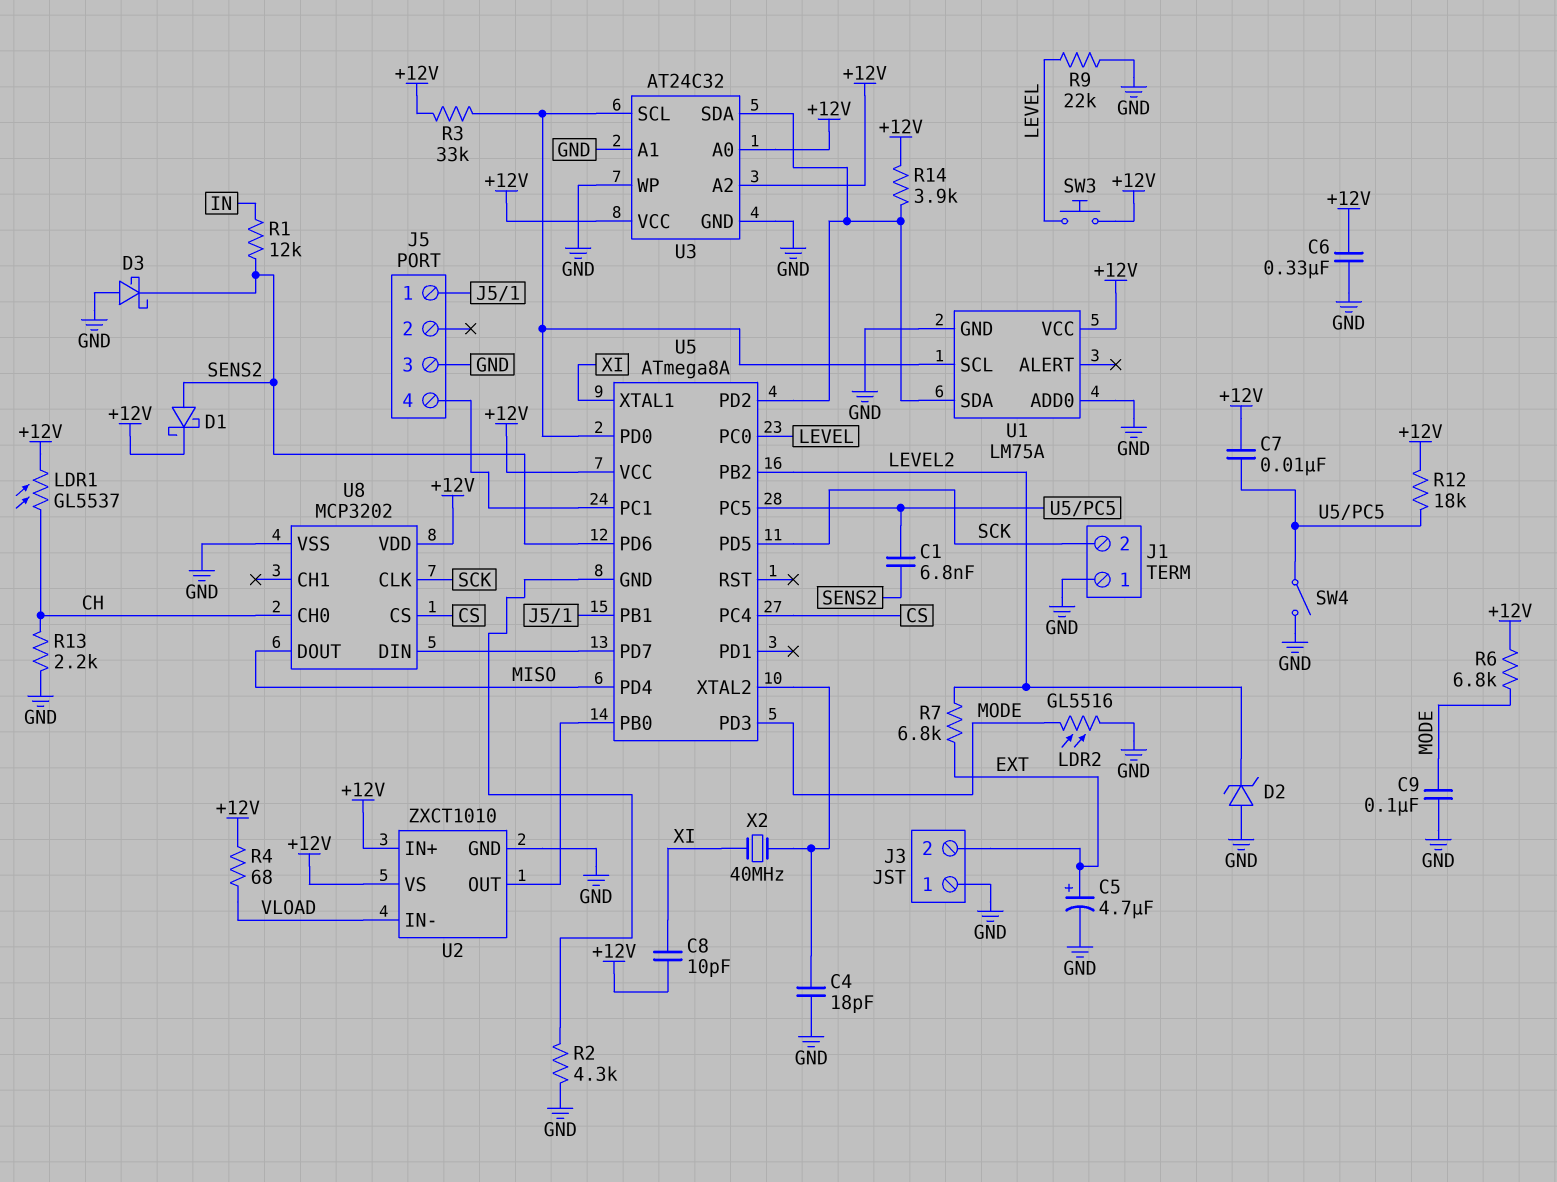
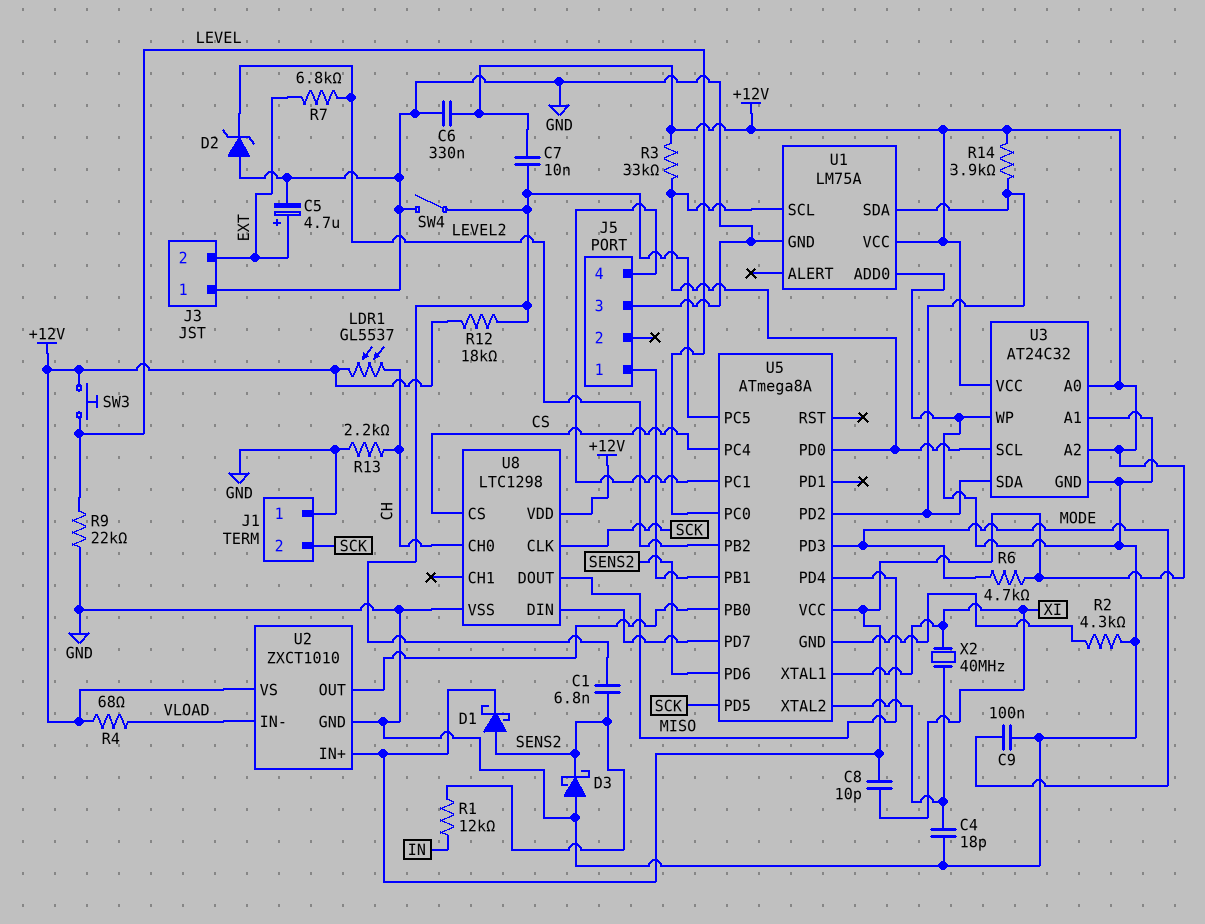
LDR2: GL5516 (GND, MODE) -> none
R6: 6.8k (+12V, MODE) -> 4.7k (+12V, MODE)
U8: MCP3202 -> LTC1298

